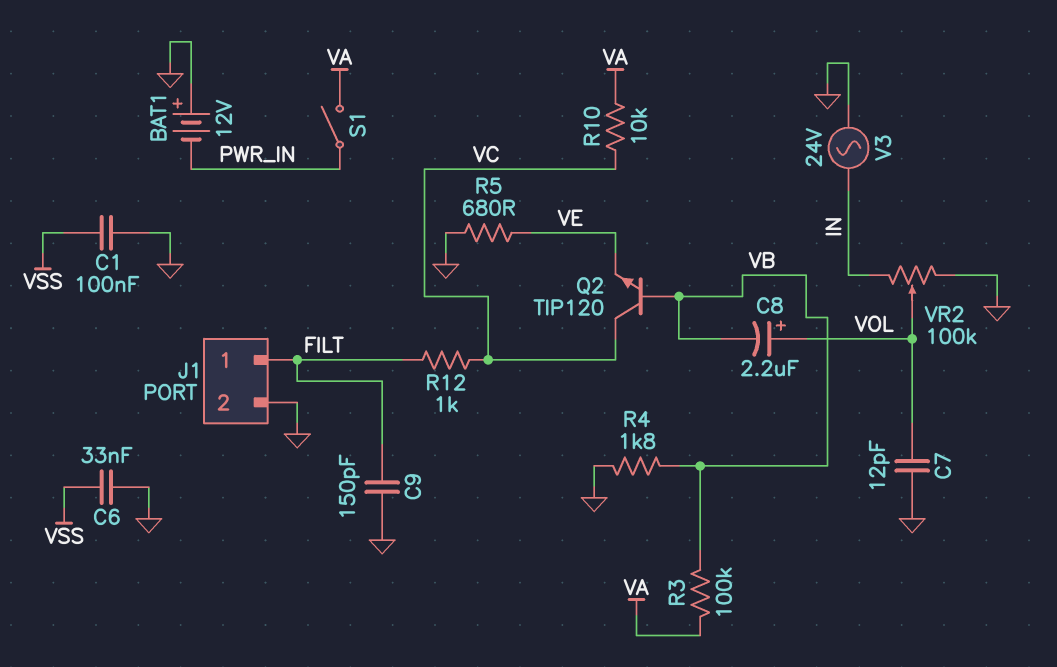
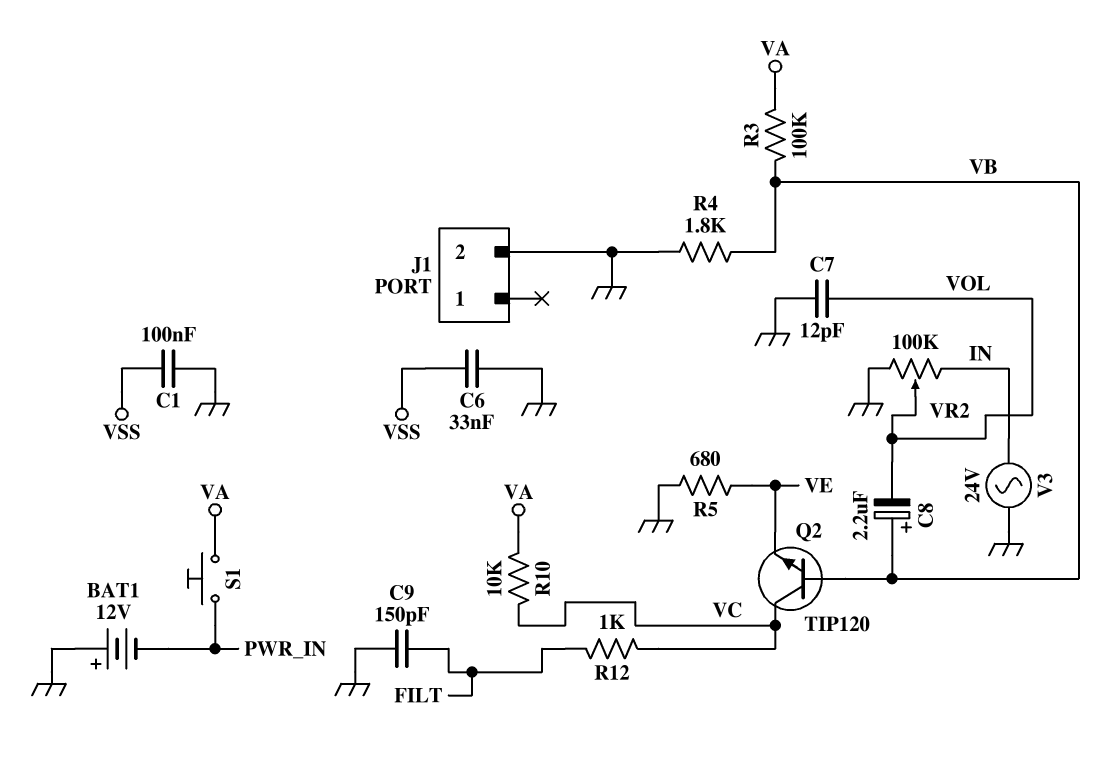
C8: 2.2uF (plus VOL, minus VB) -> 2.2uF (plus VB, minus VOL)
J1 pin 1: FILT -> none
S1: switch (PWR_IN, VA) -> button (PWR_IN, VA)

